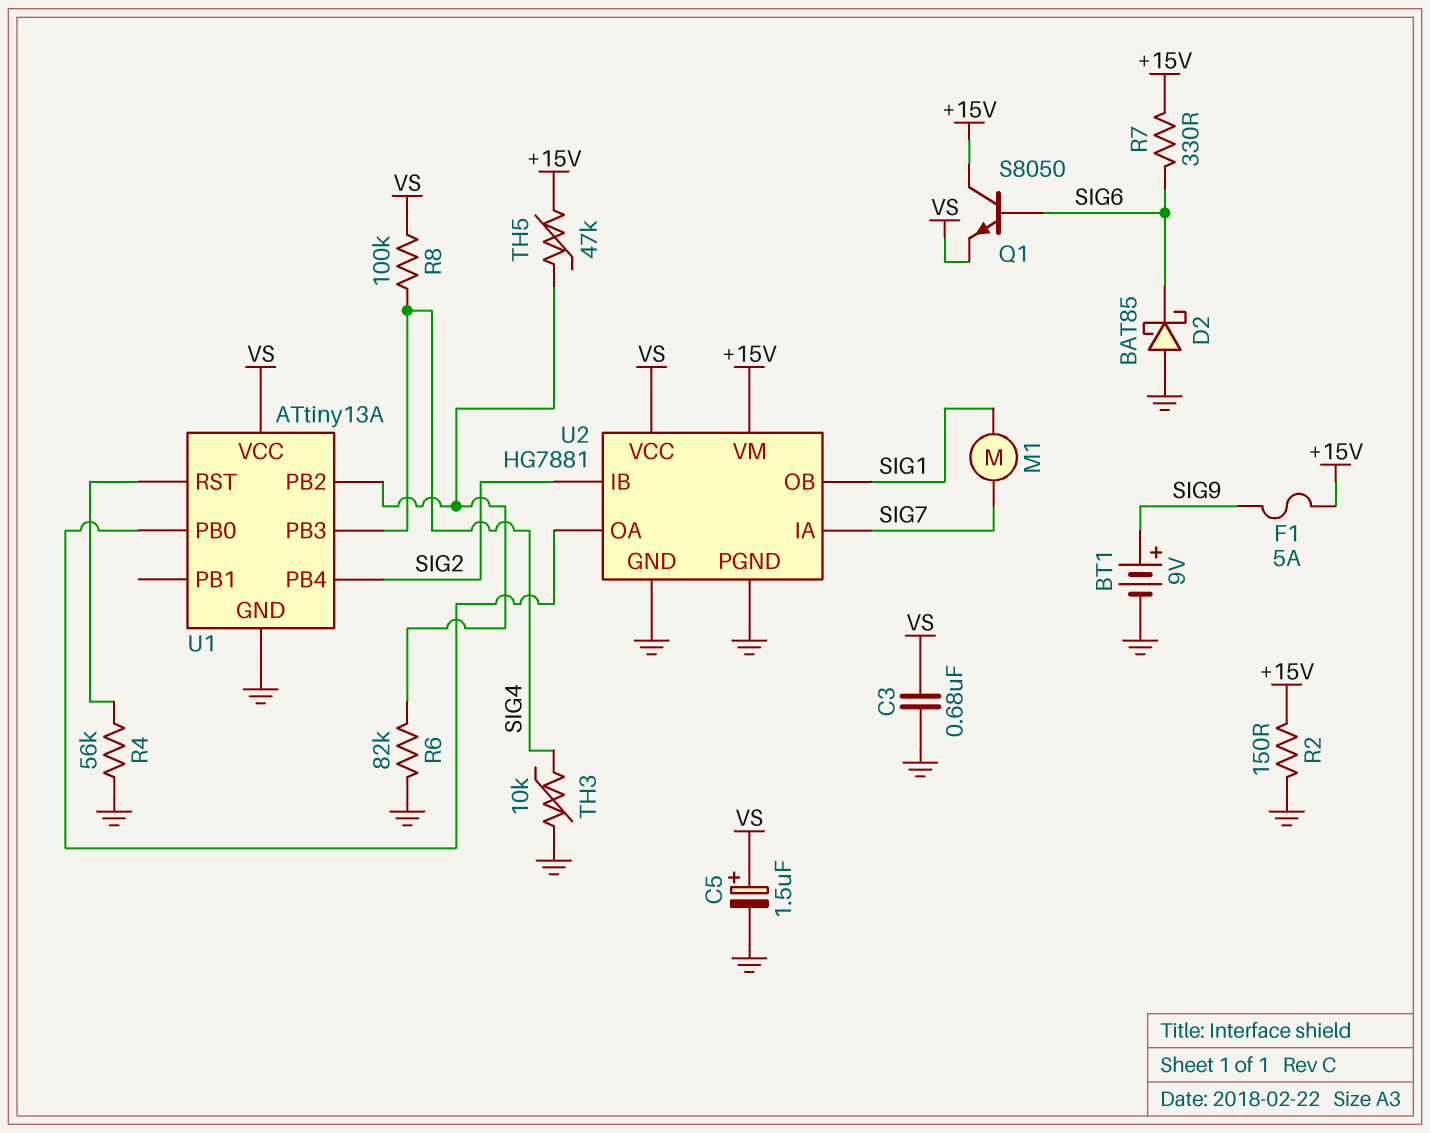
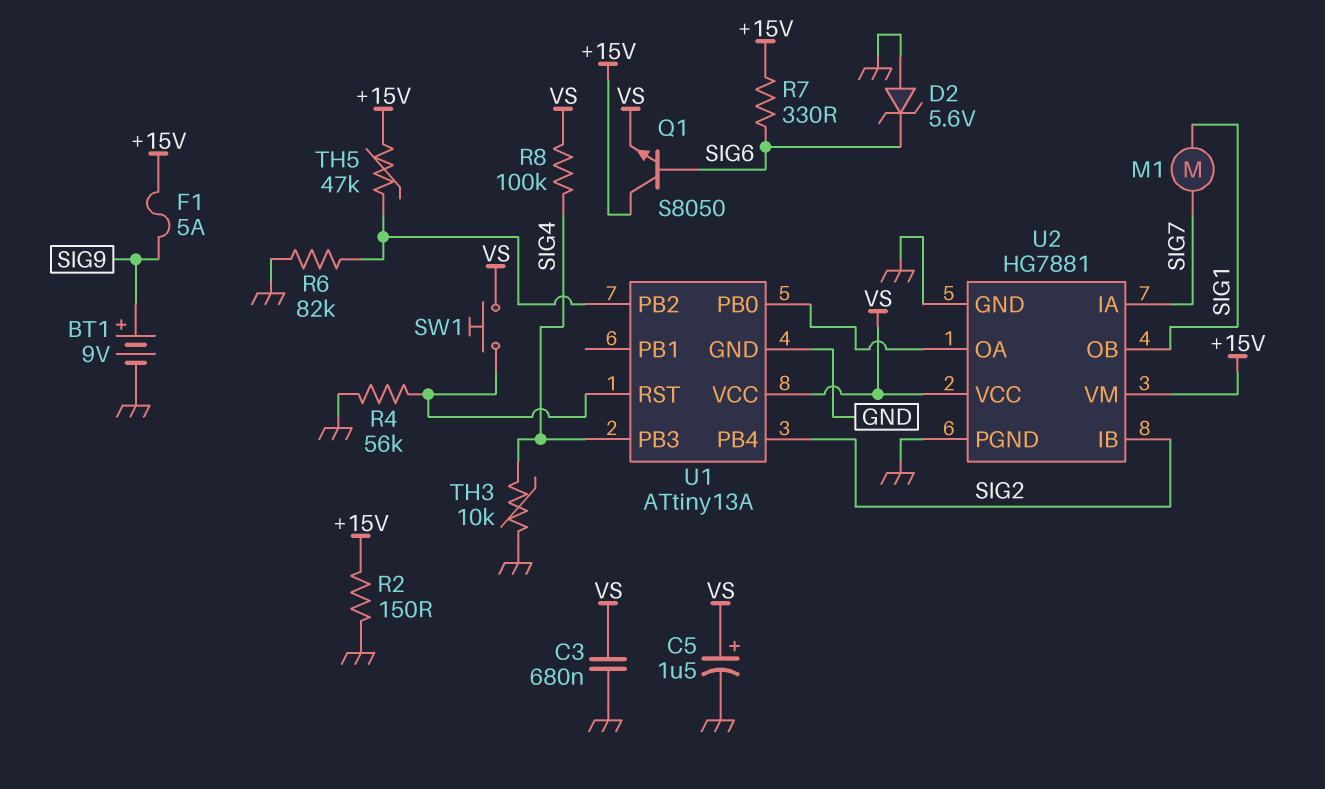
D2: schottky BAT85 (A GND, K SIG6) -> zener 5.6V (A GND, K SIG6)
SW1: none -> button (U1/RST, VS)

